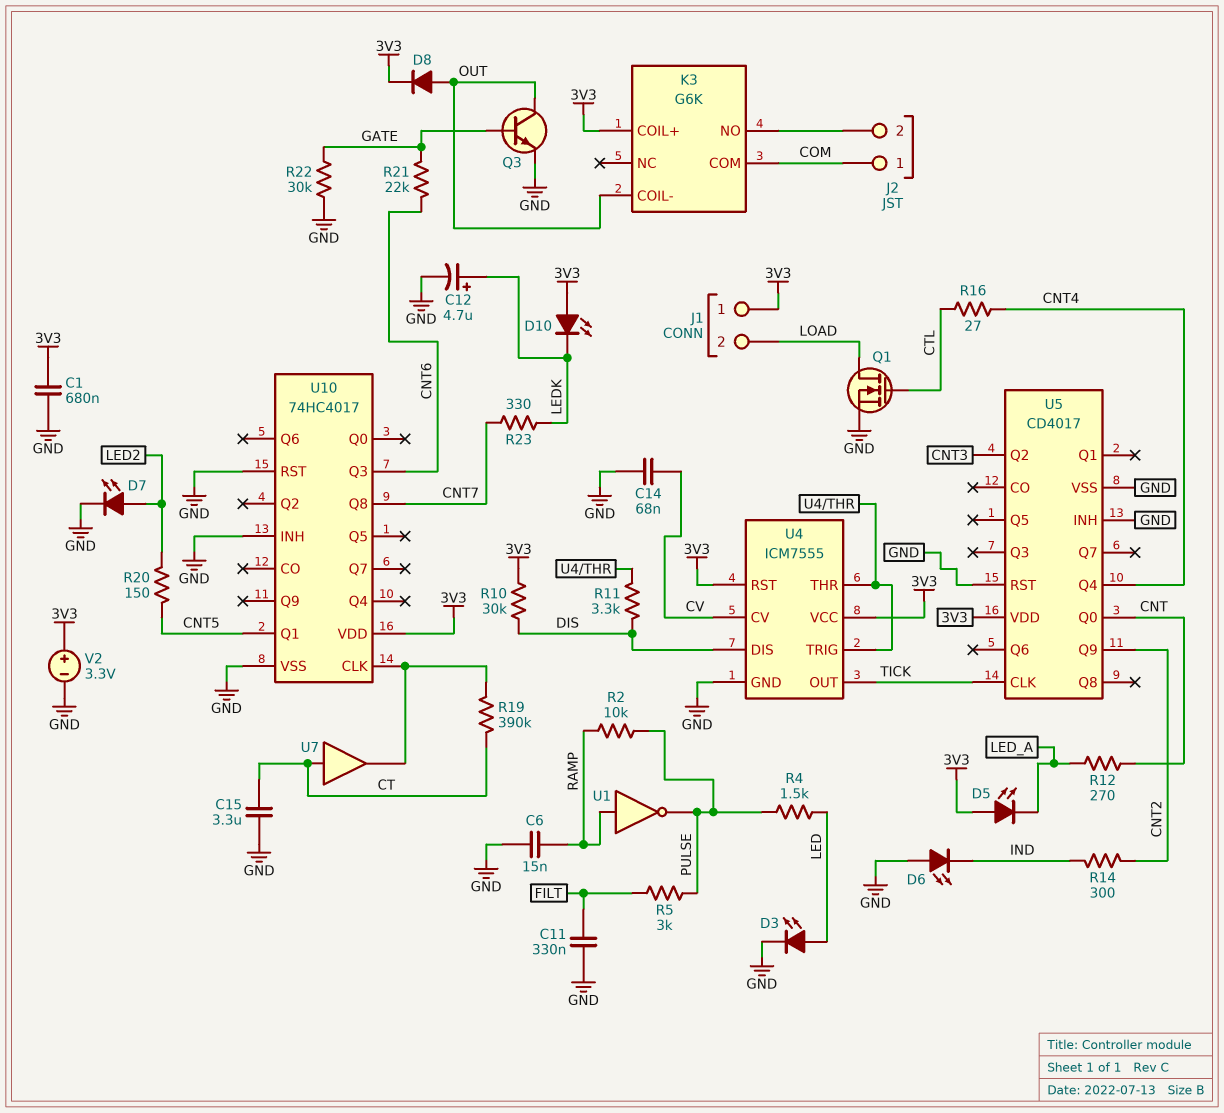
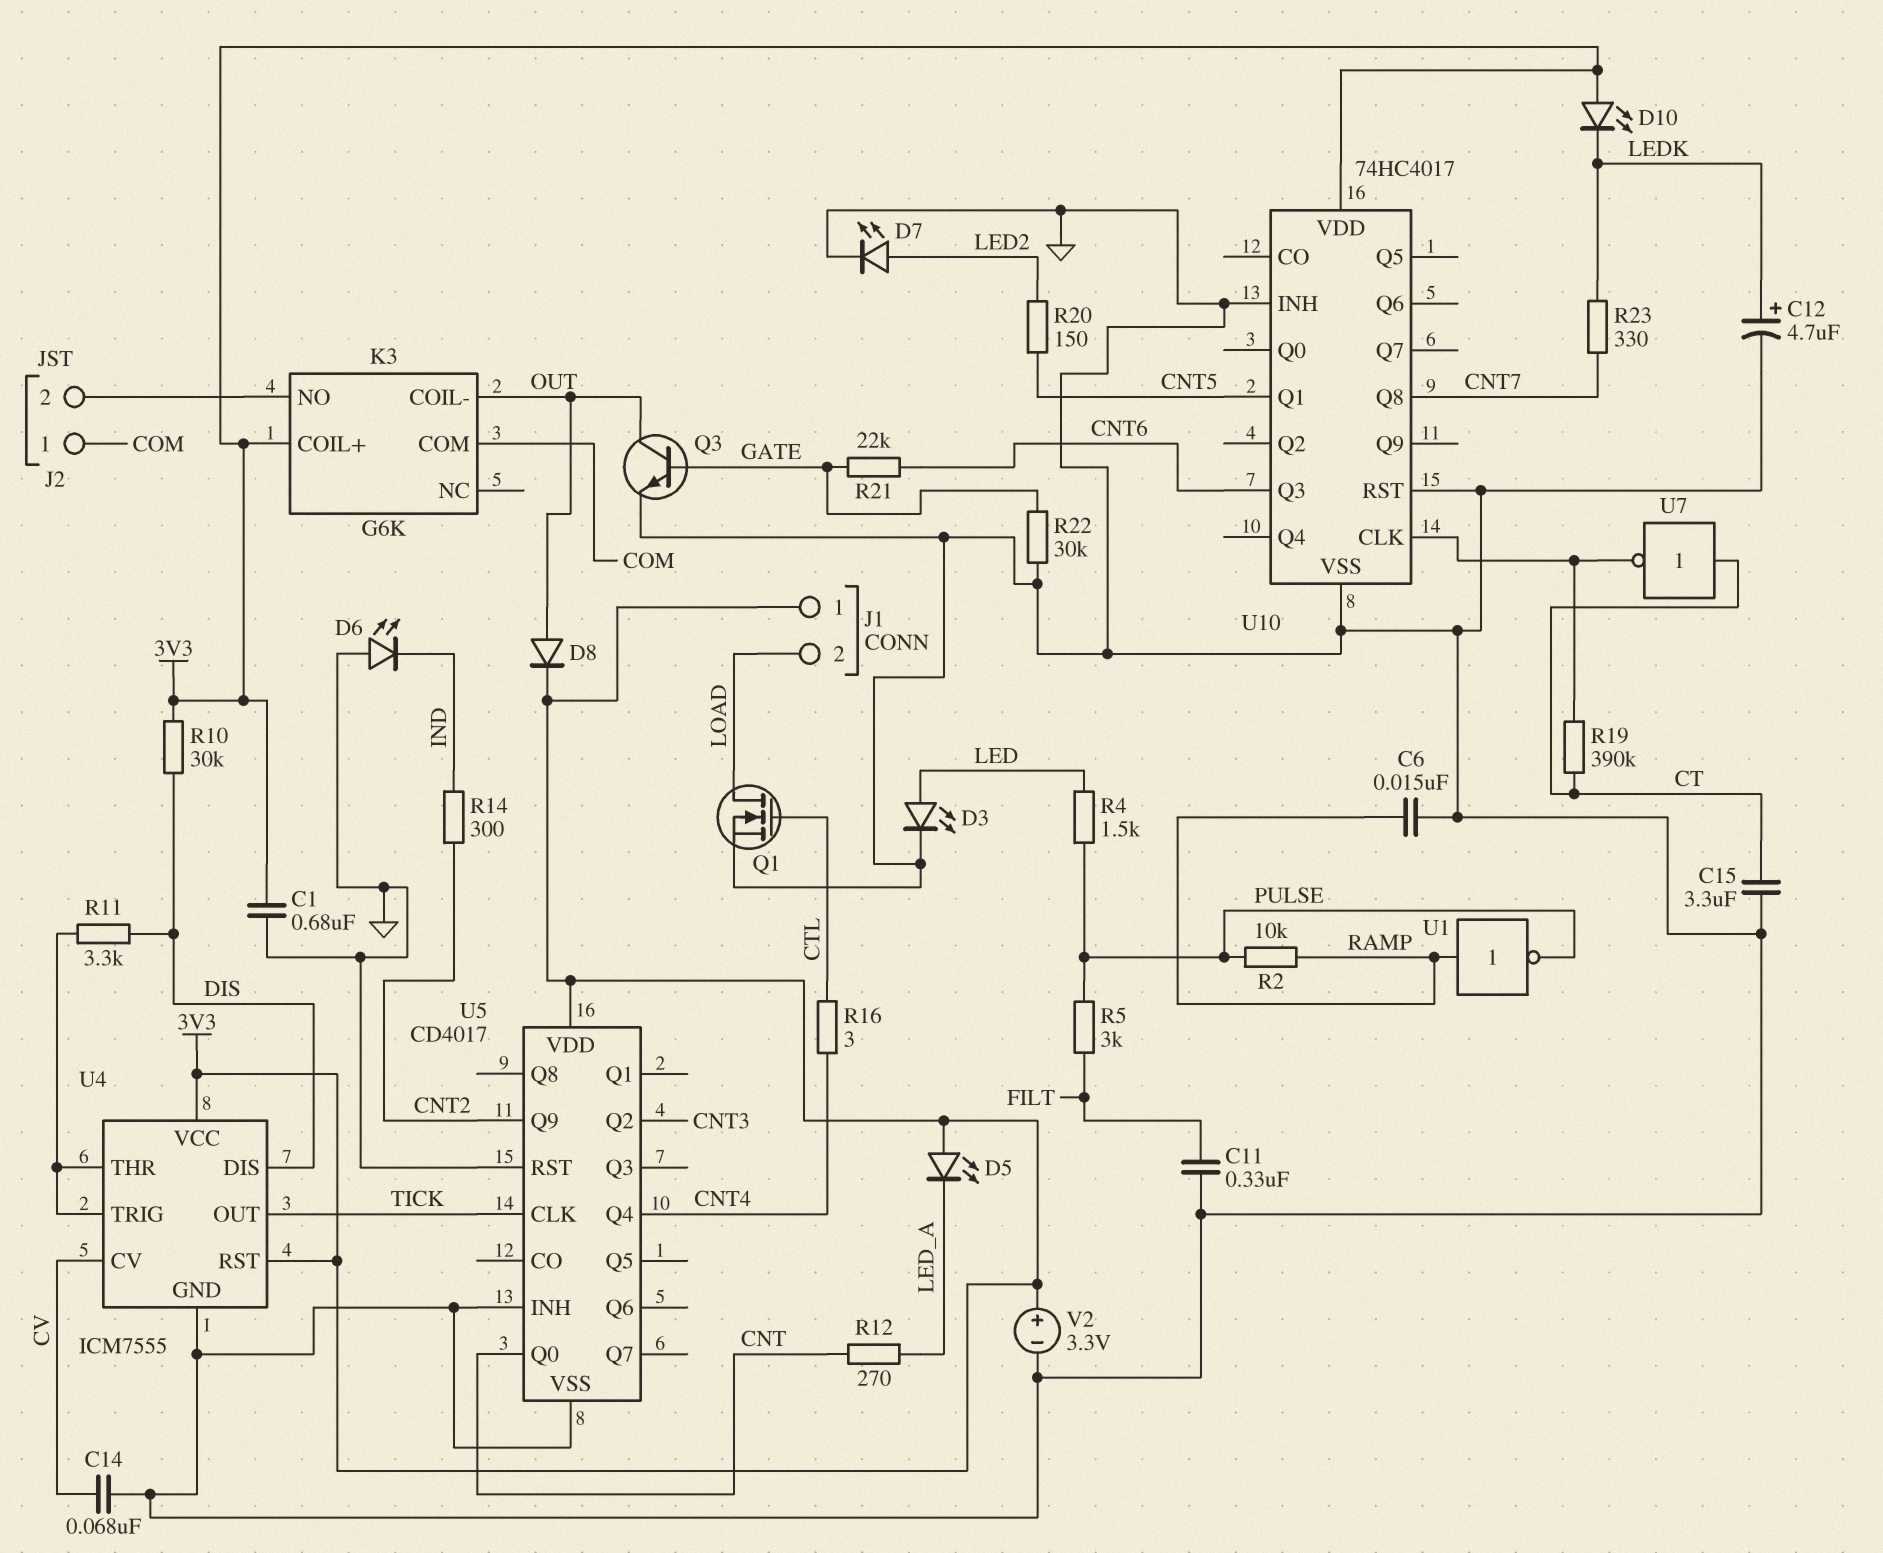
R16: 27 (CNT4, CTL) -> 3 (CNT4, CTL)
U7: buffer (in CT, out U10/CLK) -> NOT (in CT, out U10/CLK)

